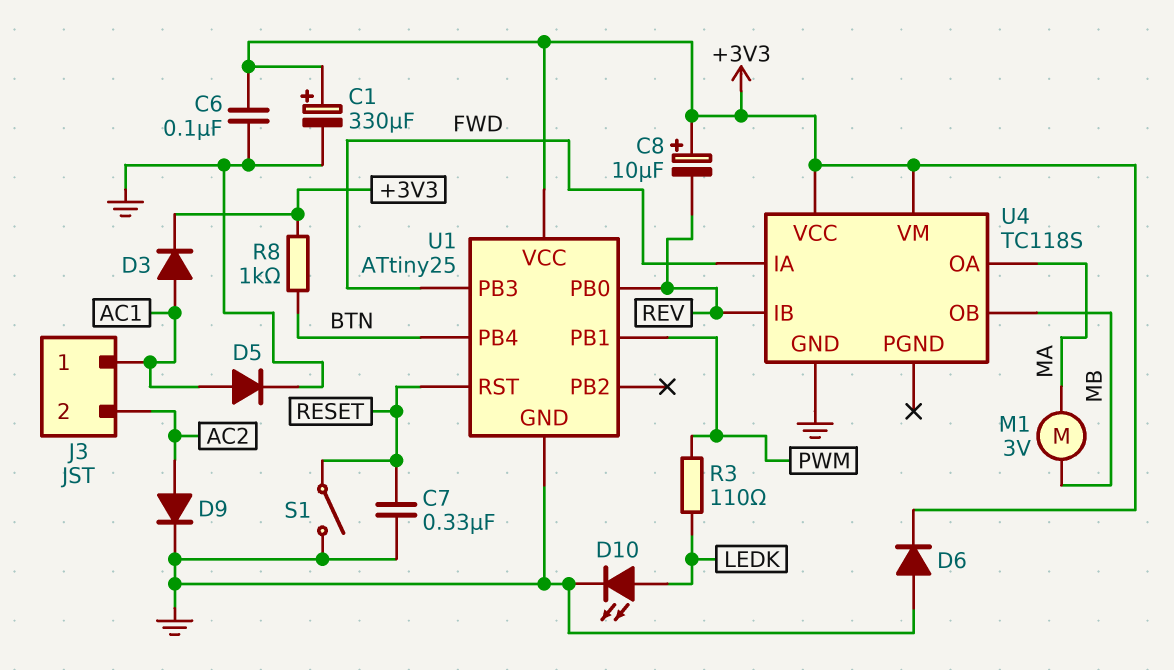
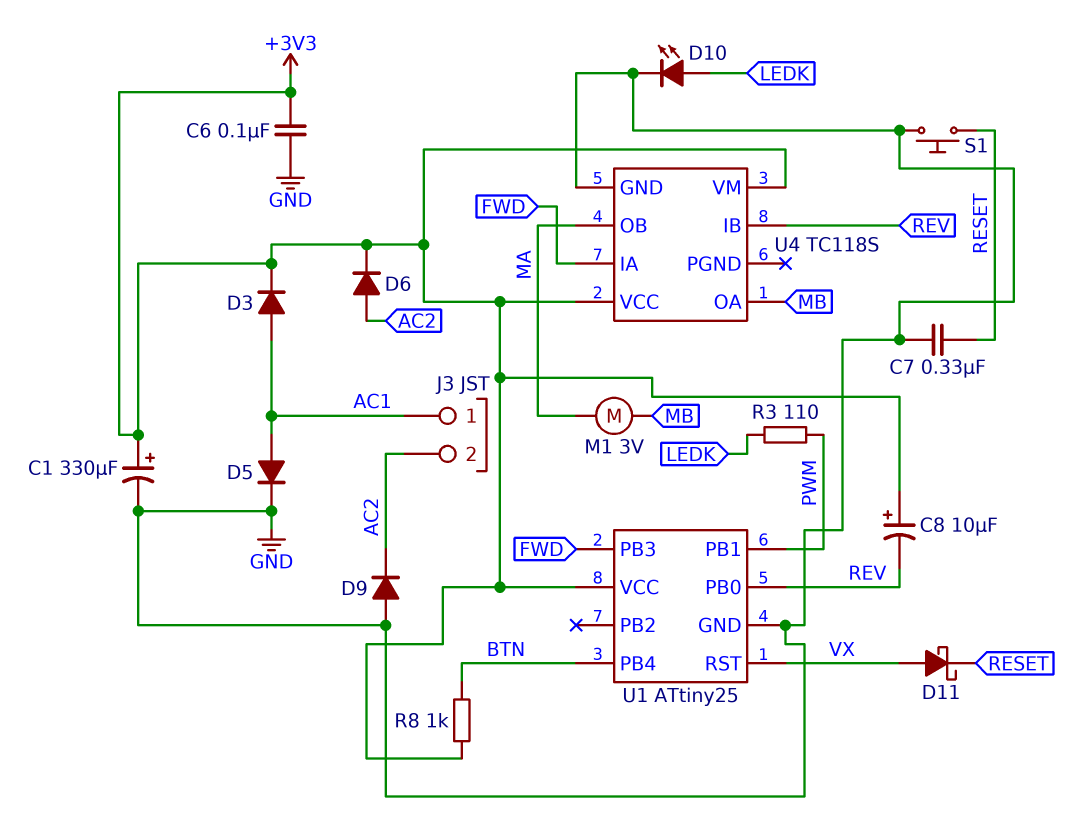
D6: diode (A GND, K +3V3) -> diode (A AC2, K +3V3)
D9: diode (A AC2, K GND) -> diode (A GND, K AC2)
D11: none -> schottky (A VX, K RESET)
S1: switch (GND, RESET) -> button (GND, RESET)
U1 pin RST: RESET -> VX
U4 pin OA: MA -> MB
U4 pin OB: MB -> MA

